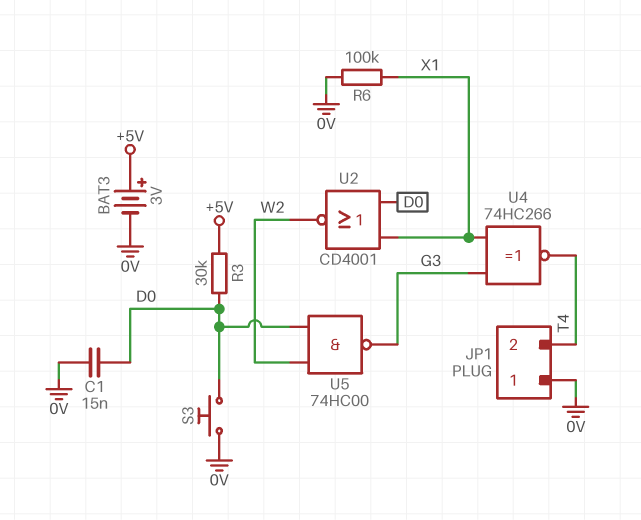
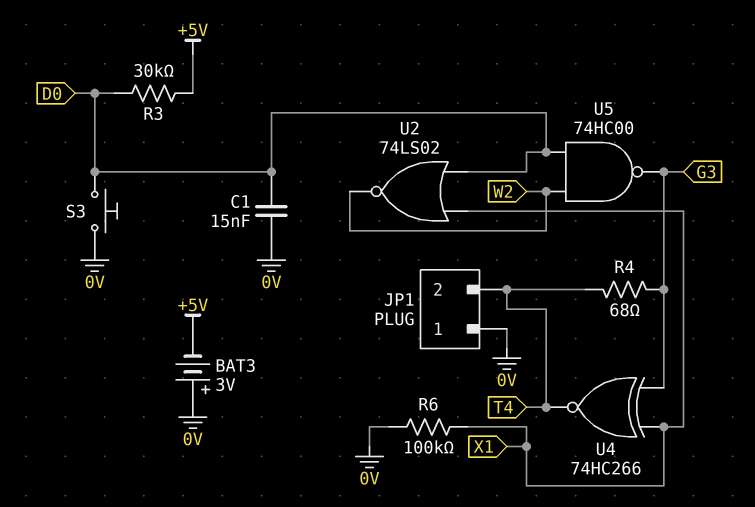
BAT3: 3V (plus +5V, minus 0V) -> 3V (plus 0V, minus +5V)
R4: none -> 68 (G3, T4)
U2: NOR CD4001 (in D0, in X1, out W2) -> NOR 74LS02 (in D0, in X1, out W2)

